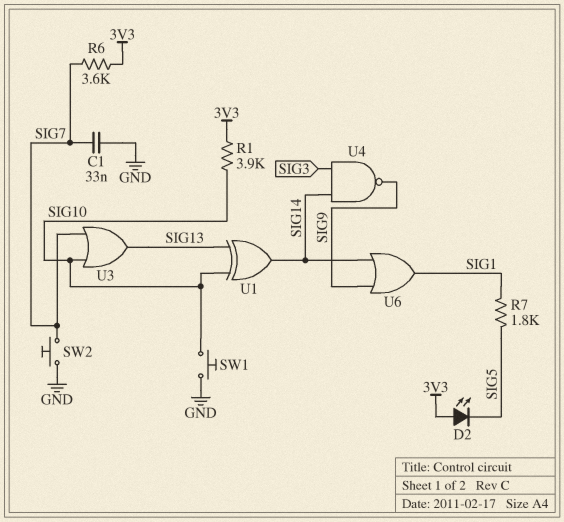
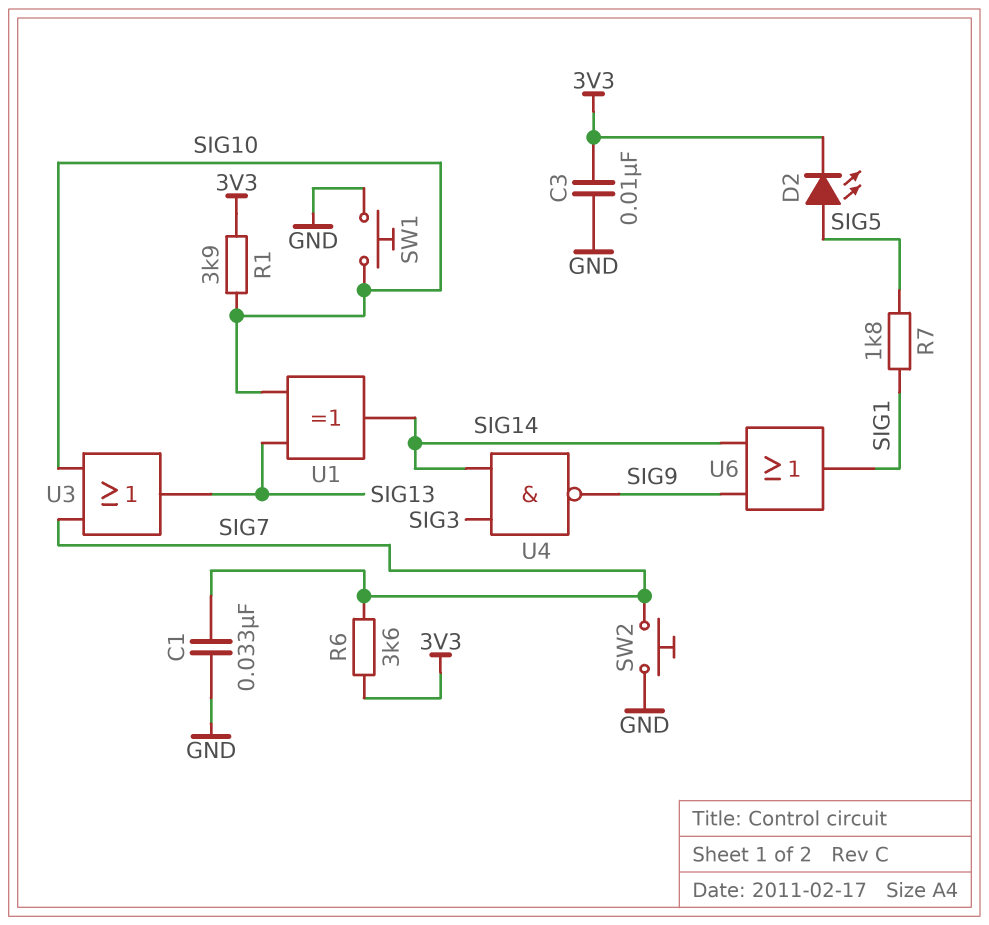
C3: none -> 10nF (3V3, GND)
D2: LED (A 3V3, K SIG5) -> LED (A SIG5, K 3V3)

